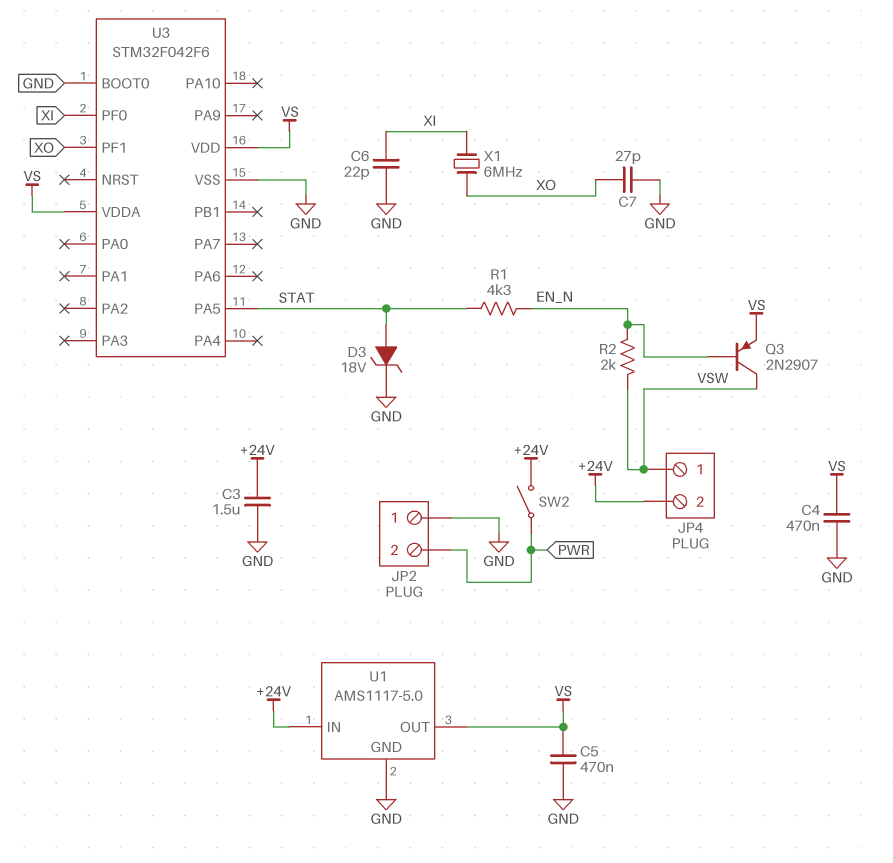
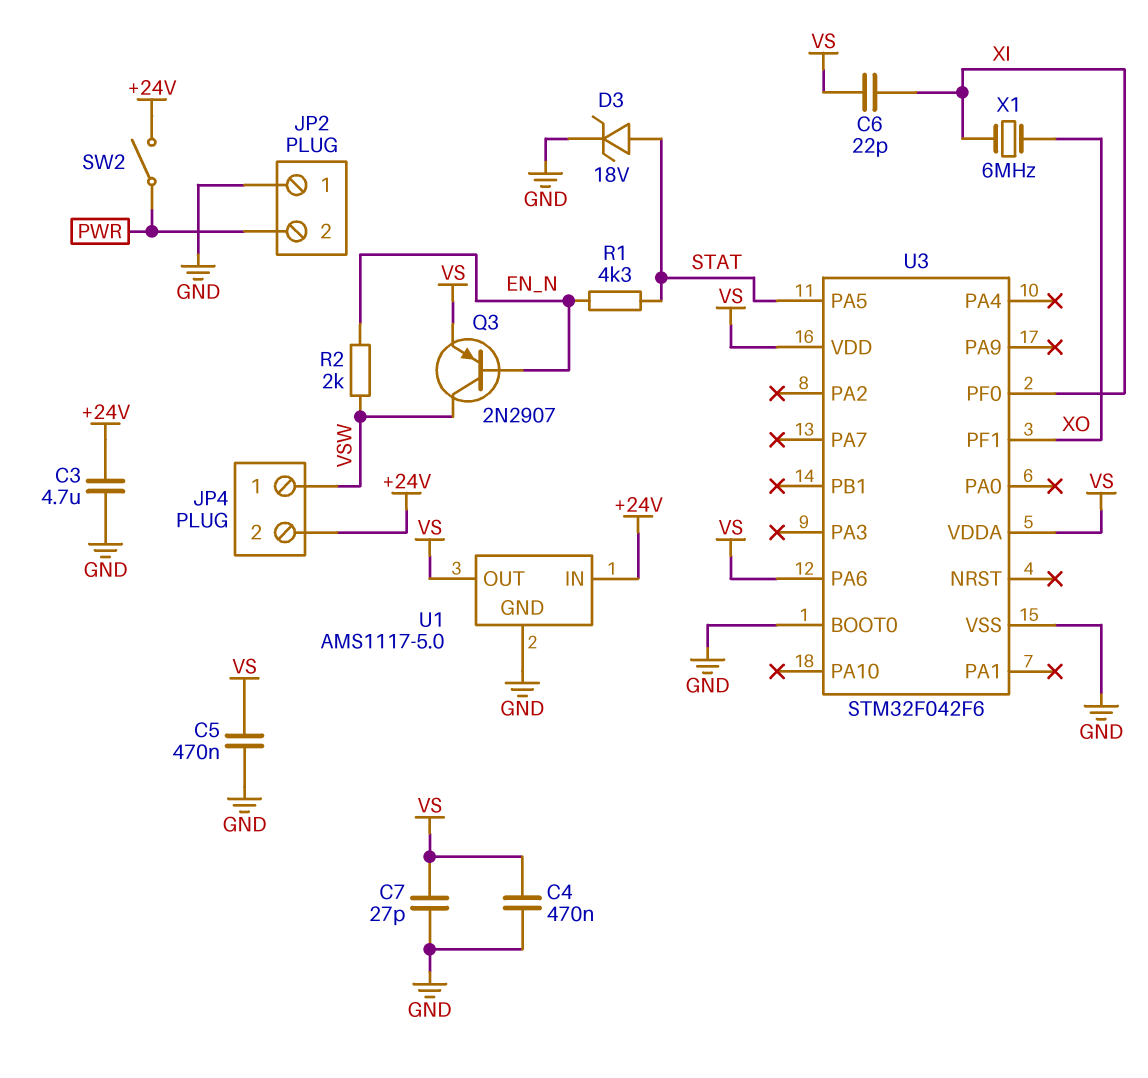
C3: 1.5uF (+24V, GND) -> 4.7uF (+24V, GND)
C6: 22pF (GND, XI) -> 22pF (VS, XI)
C7: 27pF (GND, XO) -> 27pF (GND, VS)
U3 pin PA6: none -> VS

